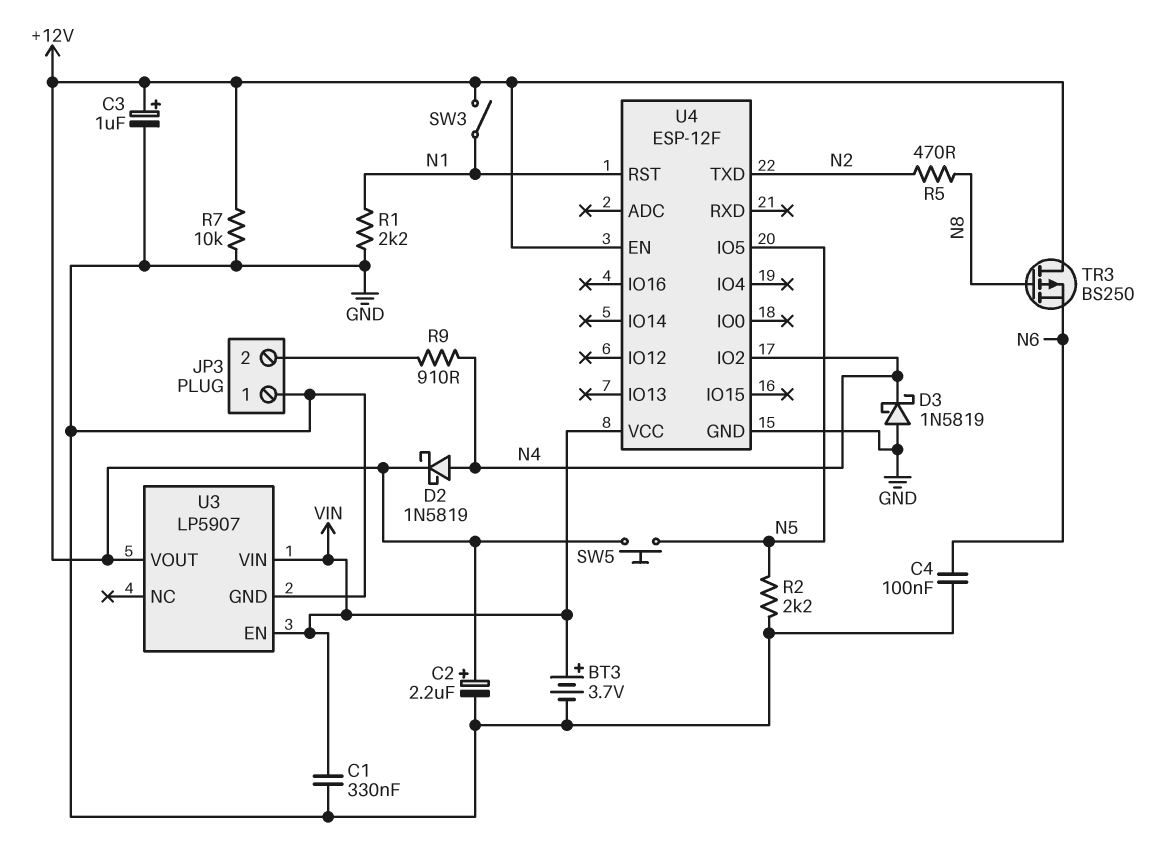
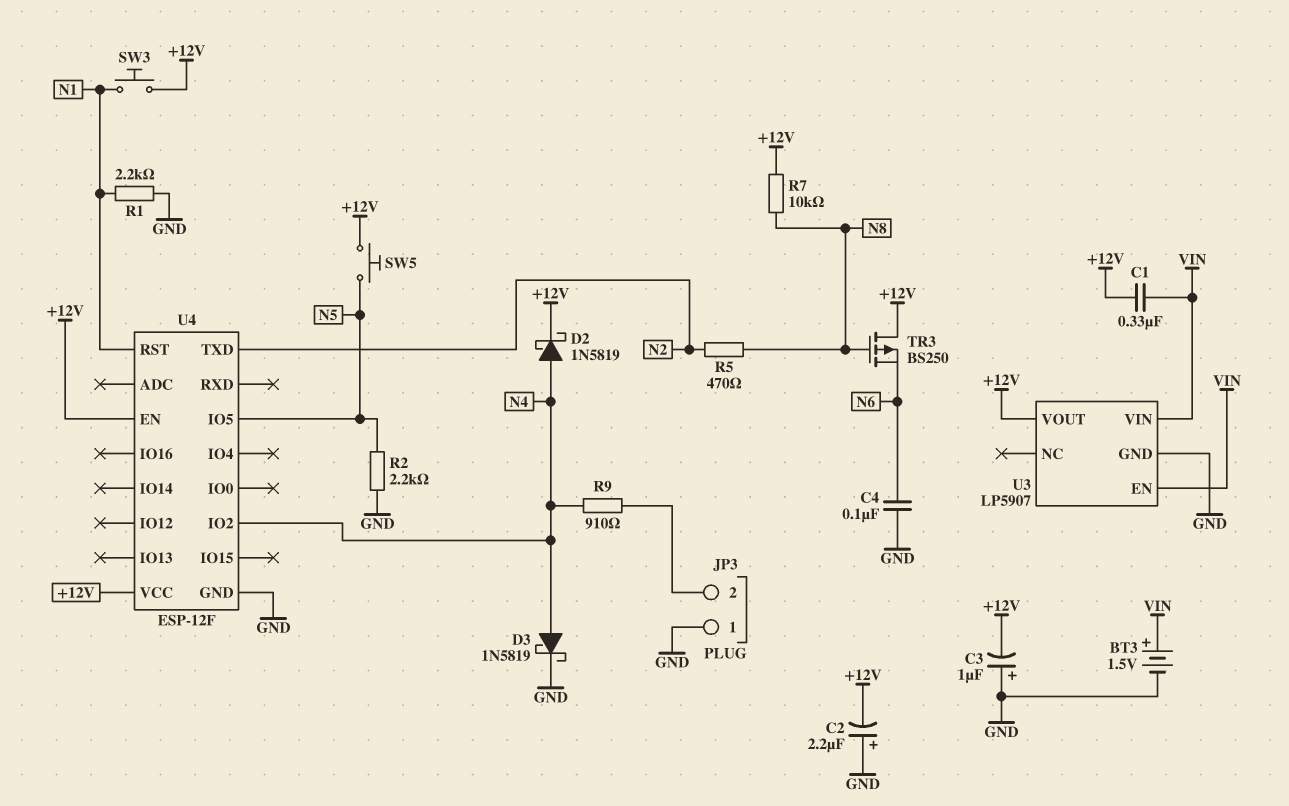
BT3: 3.7V (plus VIN, minus GND) -> 1.5V (plus VIN, minus GND)
C1: 330nF (GND, VIN) -> 330nF (+12V, VIN)
C2: 2.2uF (plus +12V, minus GND) -> 2.2uF (plus GND, minus +12V)
C3: 1uF (plus +12V, minus GND) -> 1uF (plus GND, minus +12V)
D3: schottky 1N5819 (A GND, K N4) -> schottky 1N5819 (A N4, K GND)
R7: 10k (+12V, GND) -> 10k (+12V, N8)
SW3: switch (+12V, N1) -> button (+12V, N1)
U4 pin VCC: VIN -> +12V

